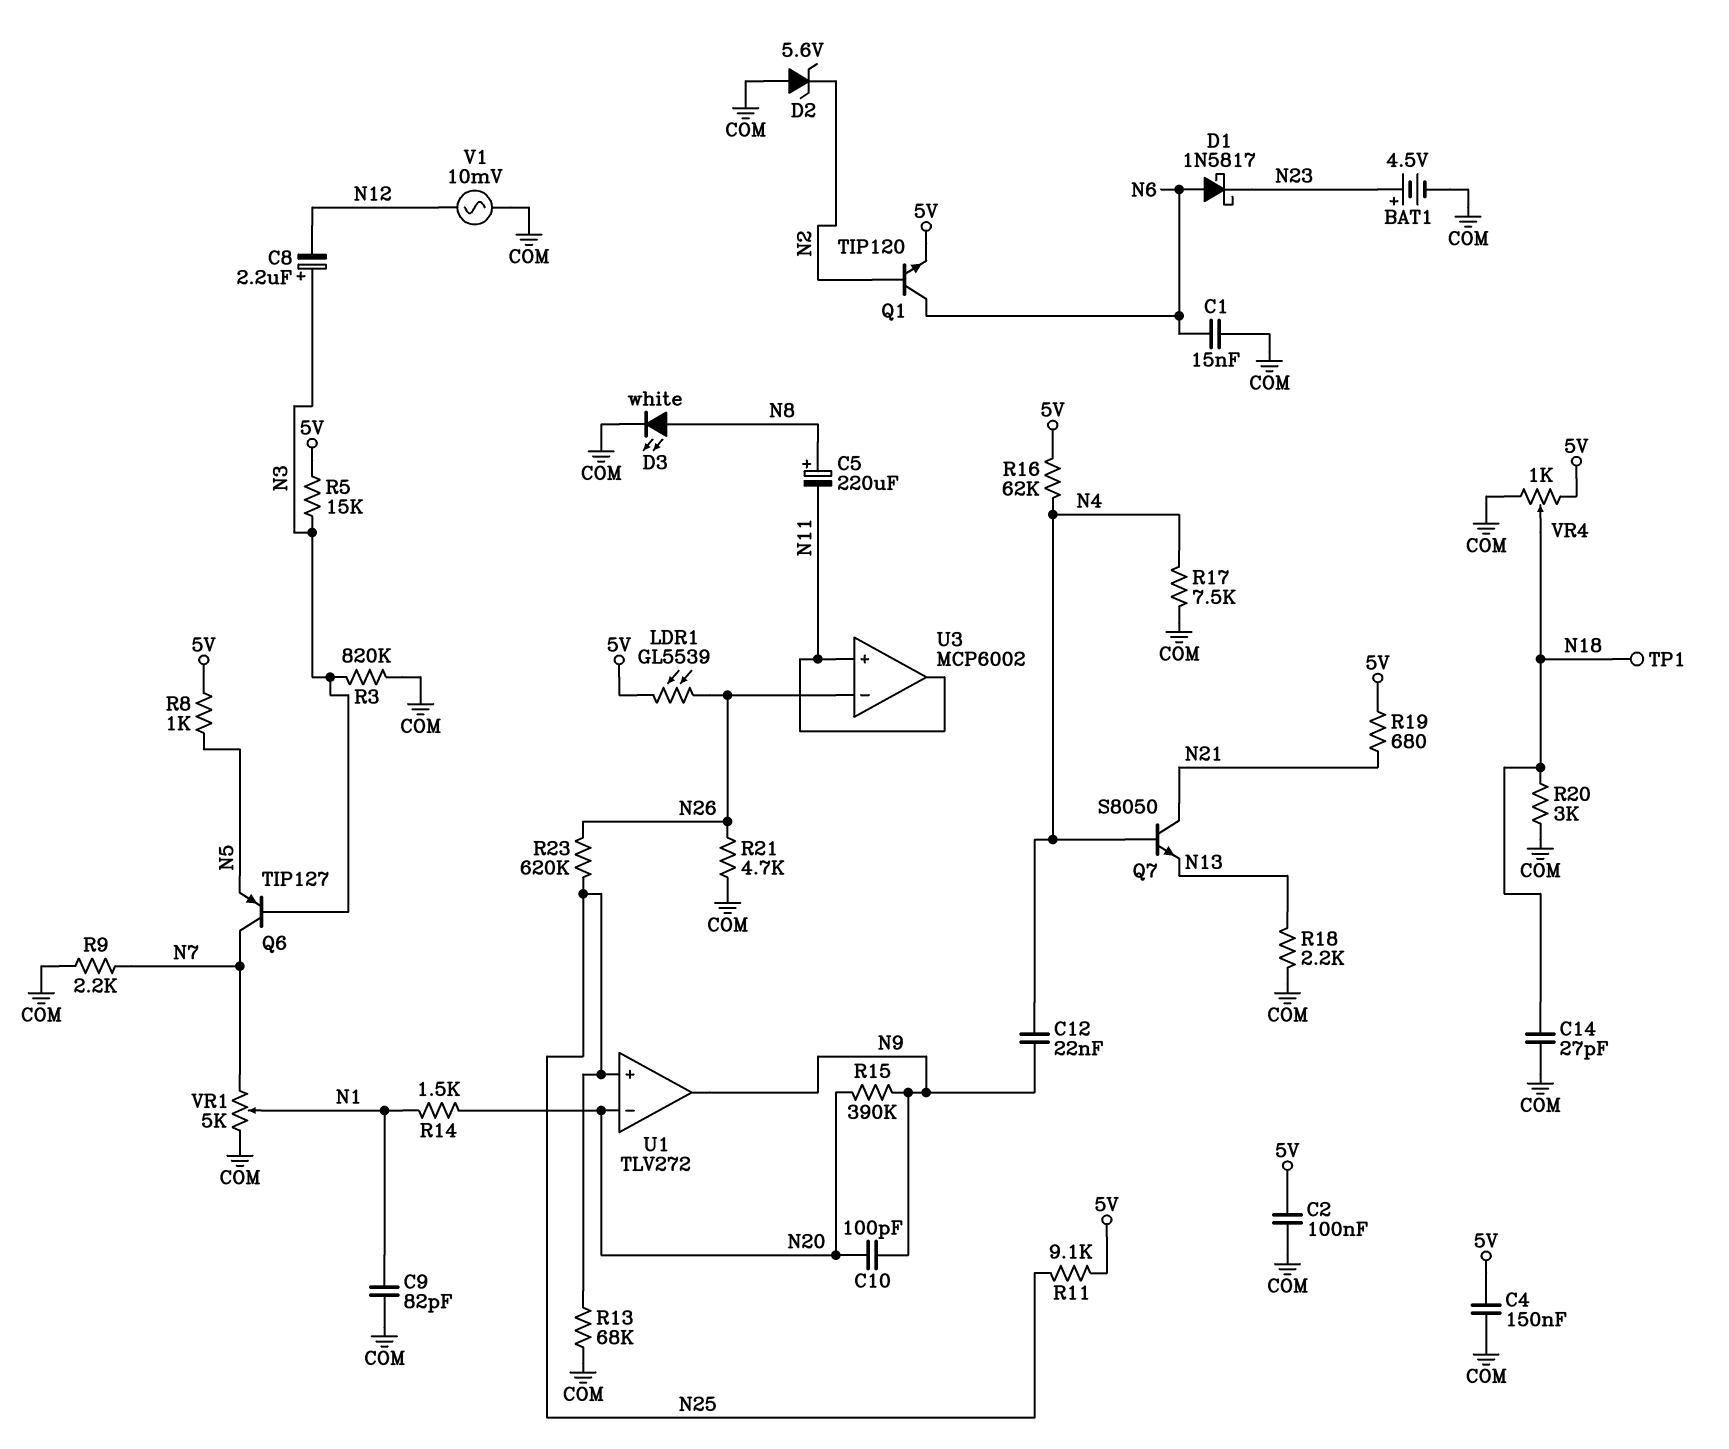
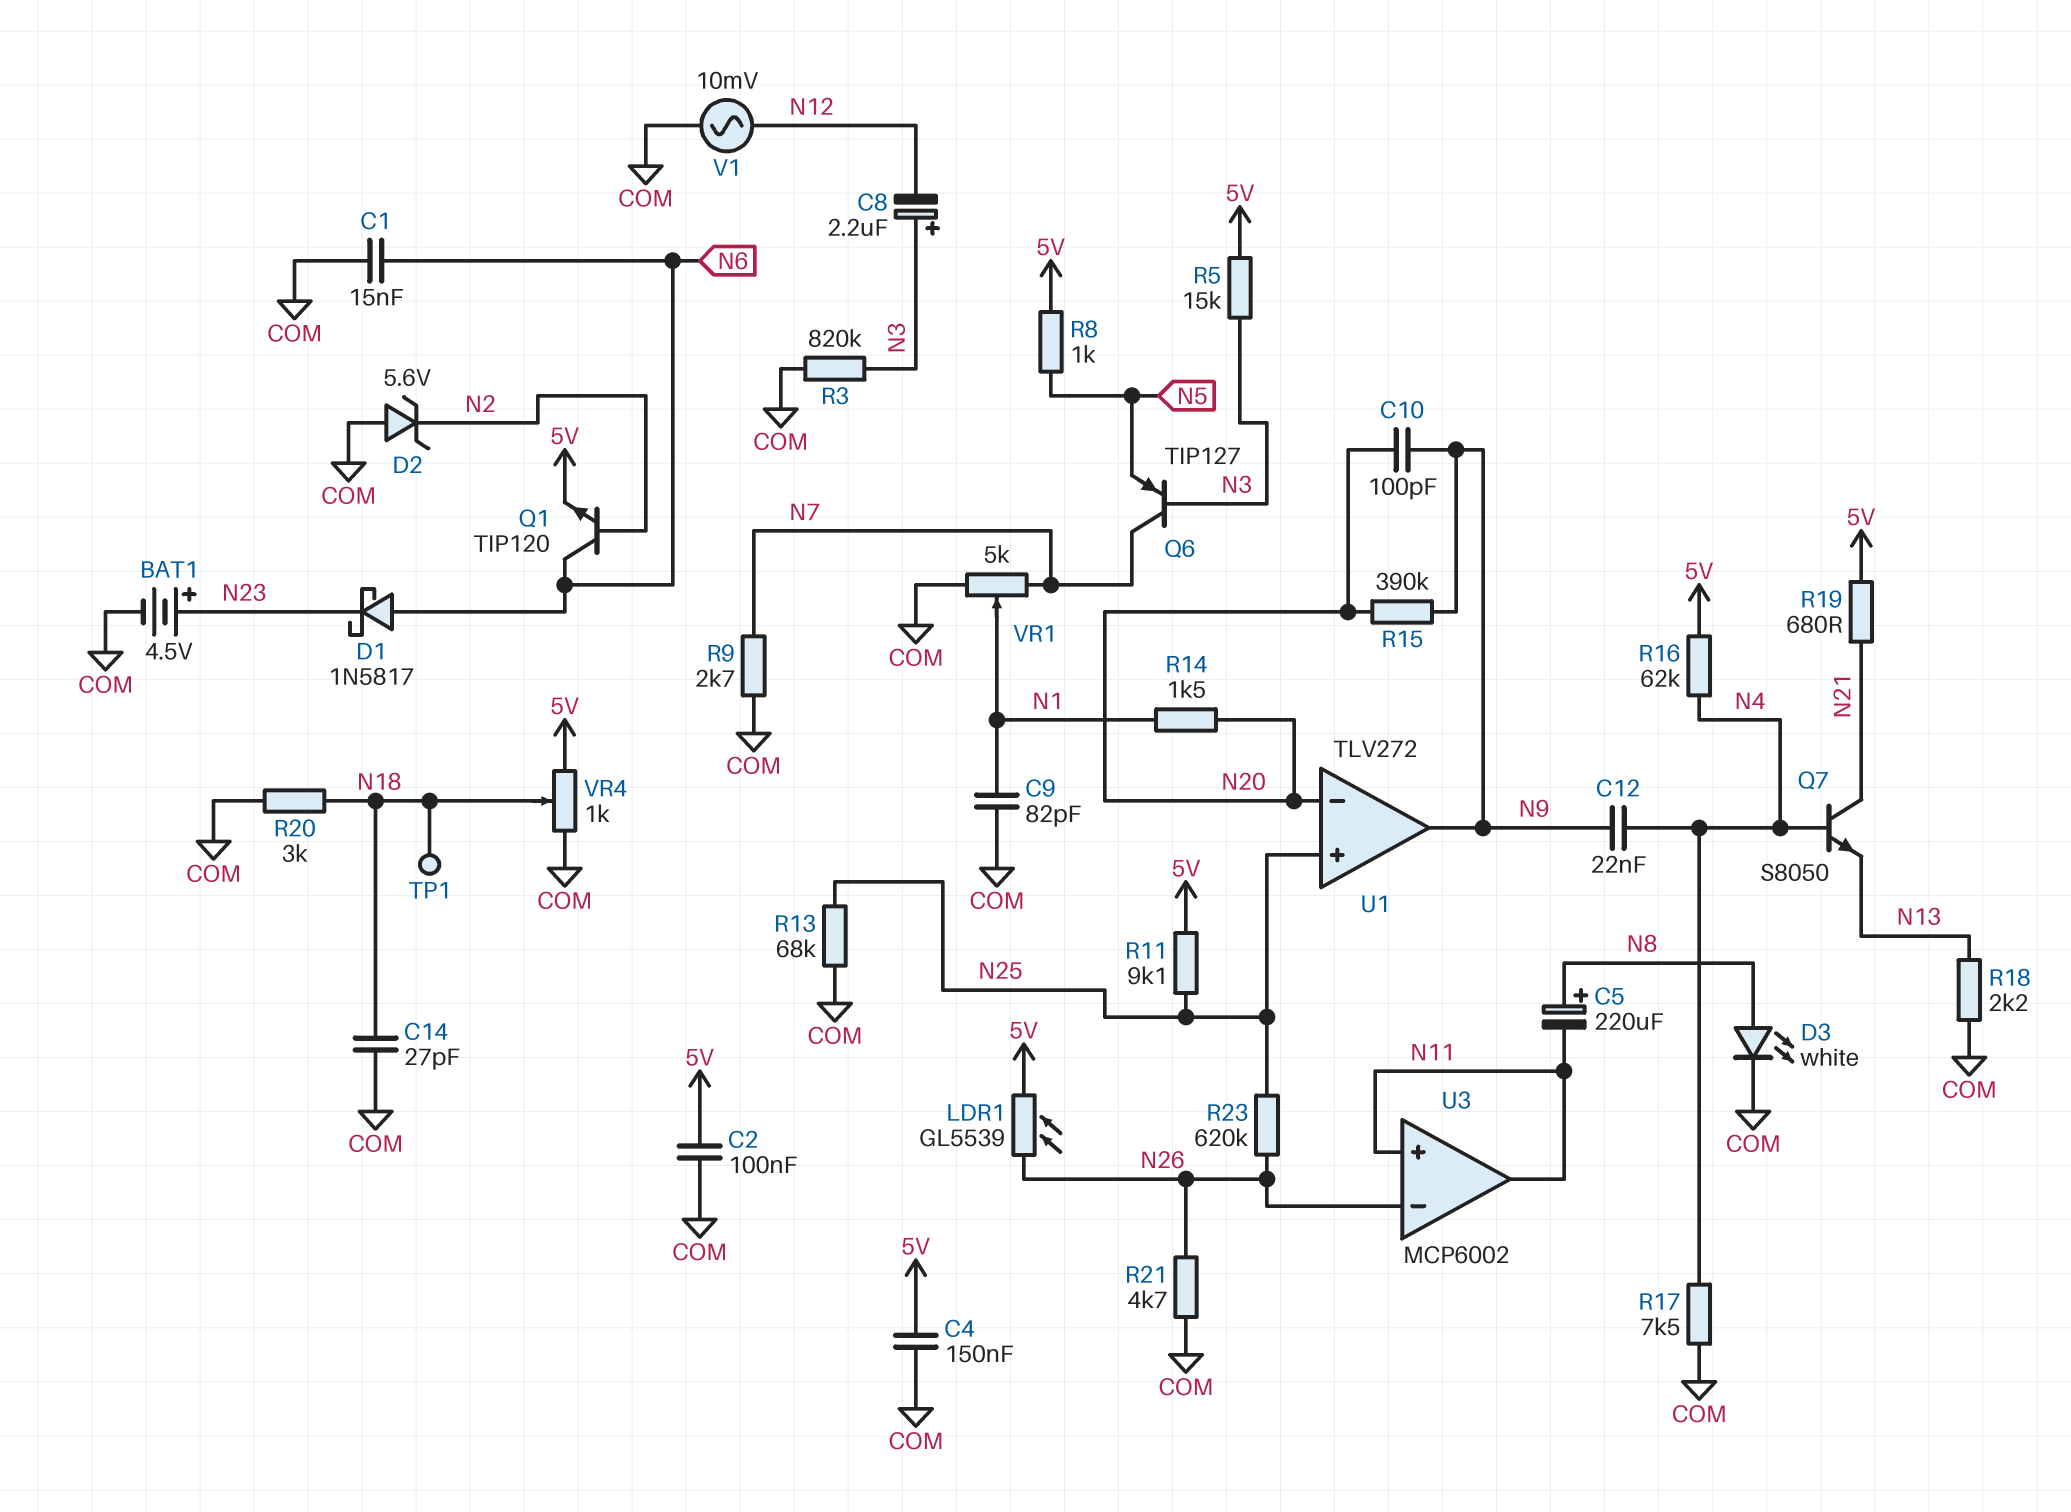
R9: 2.2k (COM, N7) -> 2.7k (COM, N7)

